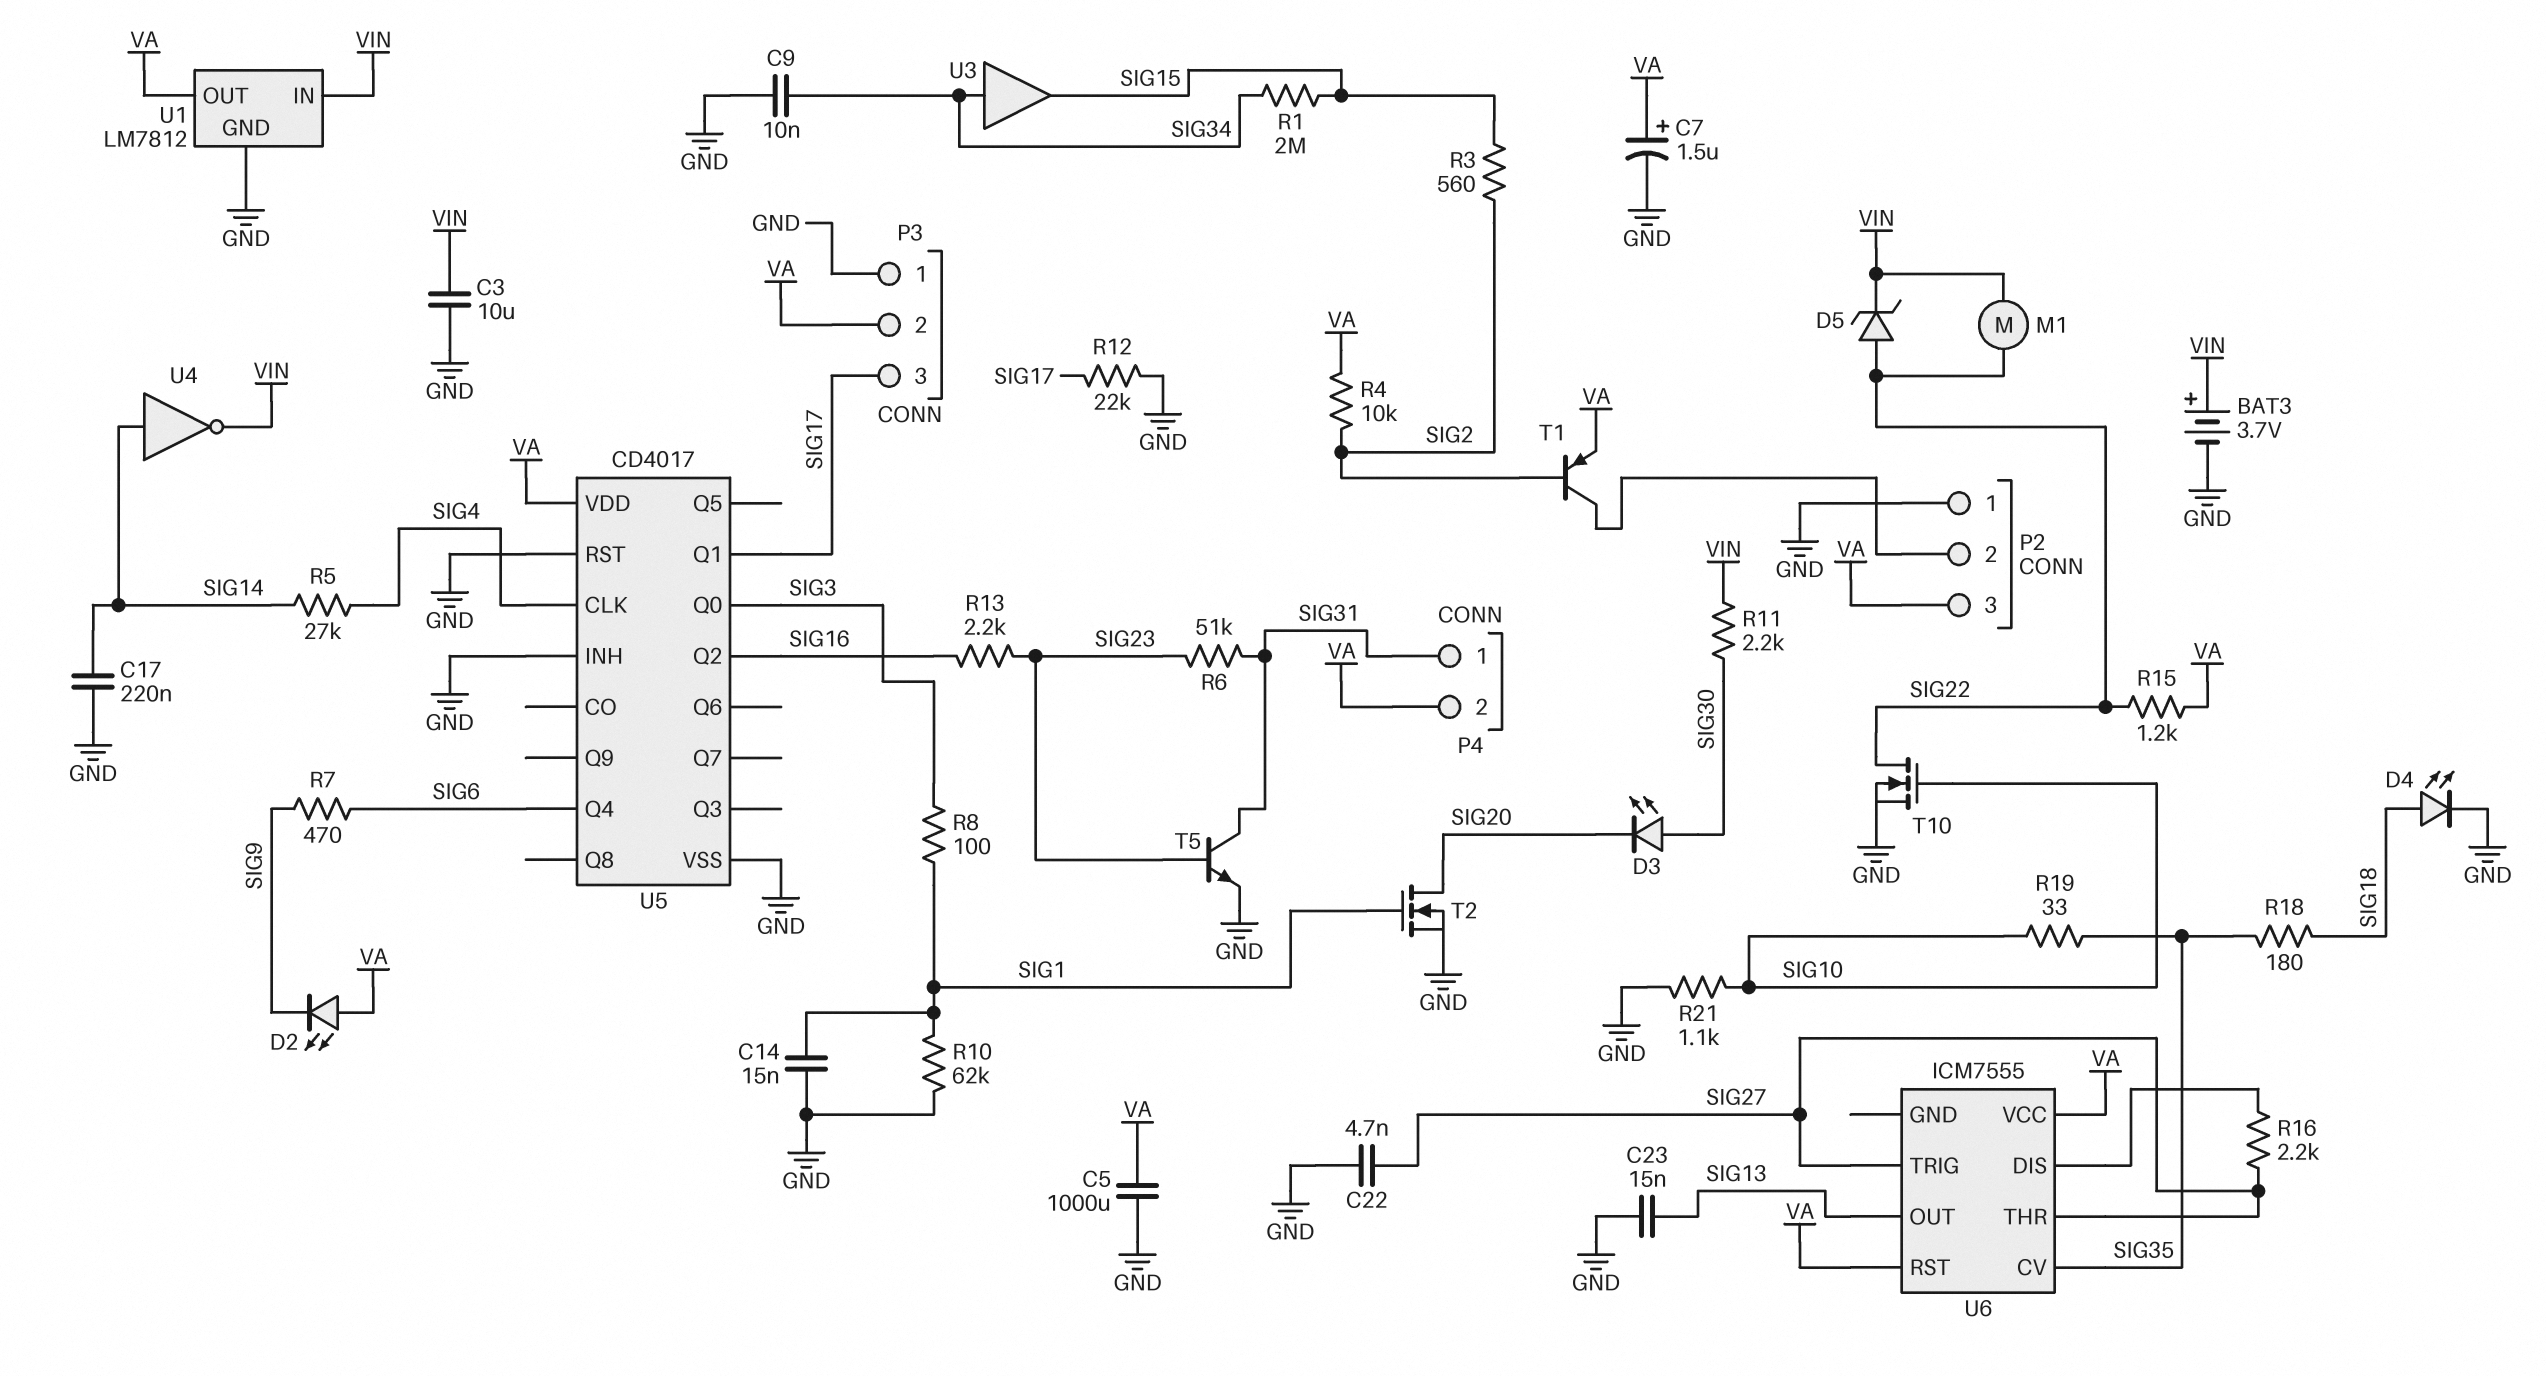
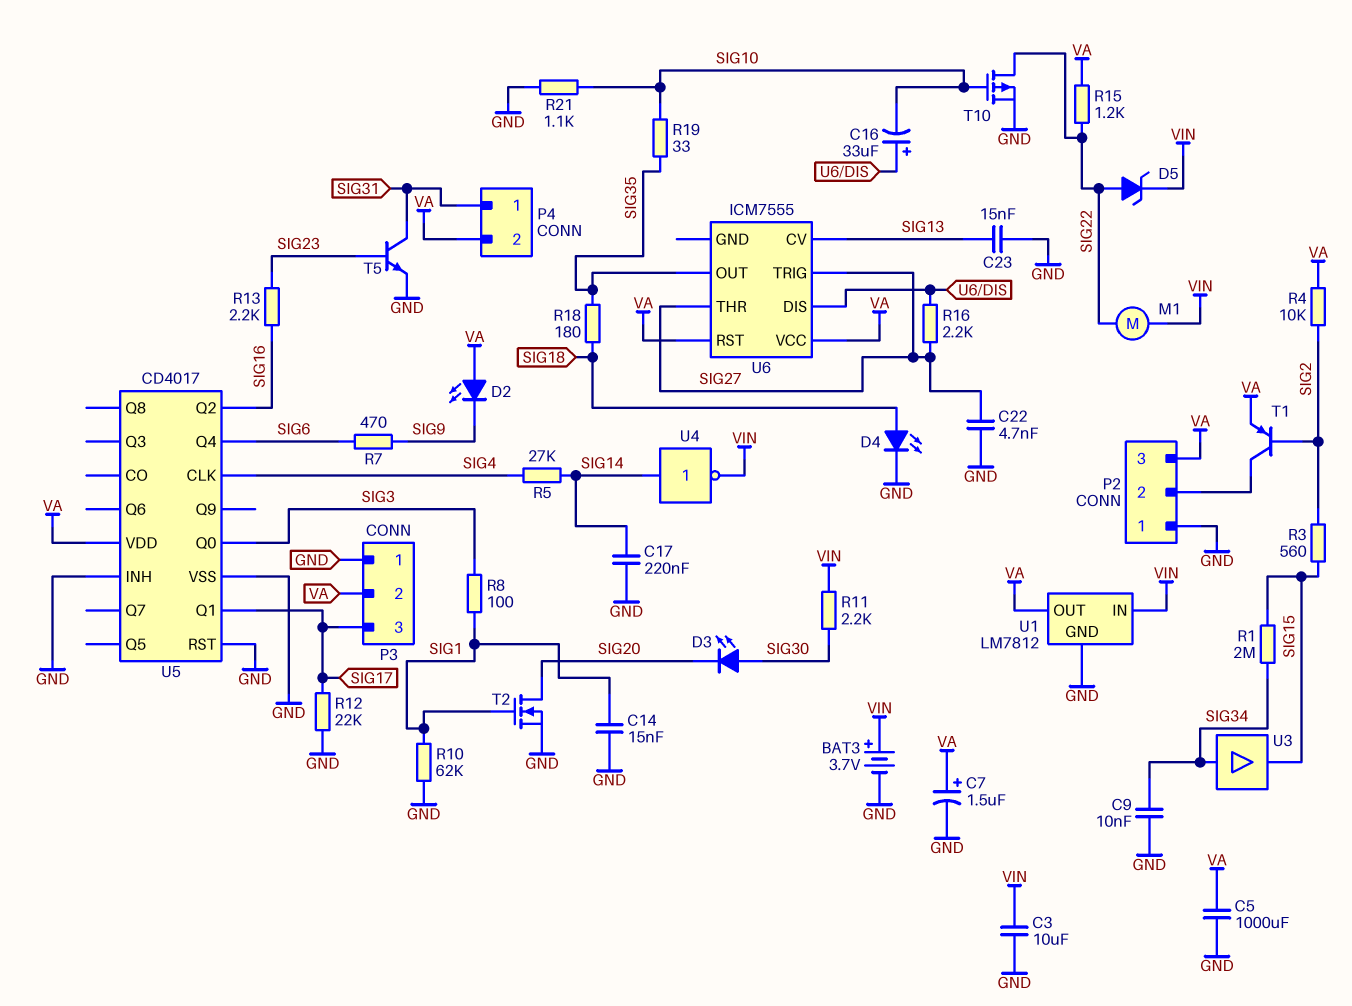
C16: none -> 33uF (plus U6/DIS, minus SIG10)
R6: 51k (SIG23, SIG31) -> none
T10: NMOS (G SIG10, D SIG22, S GND) -> PMOS (G SIG10, D SIG22, S GND)
U6 pin CV: SIG35 -> SIG13
U6 pin OUT: SIG13 -> SIG35

